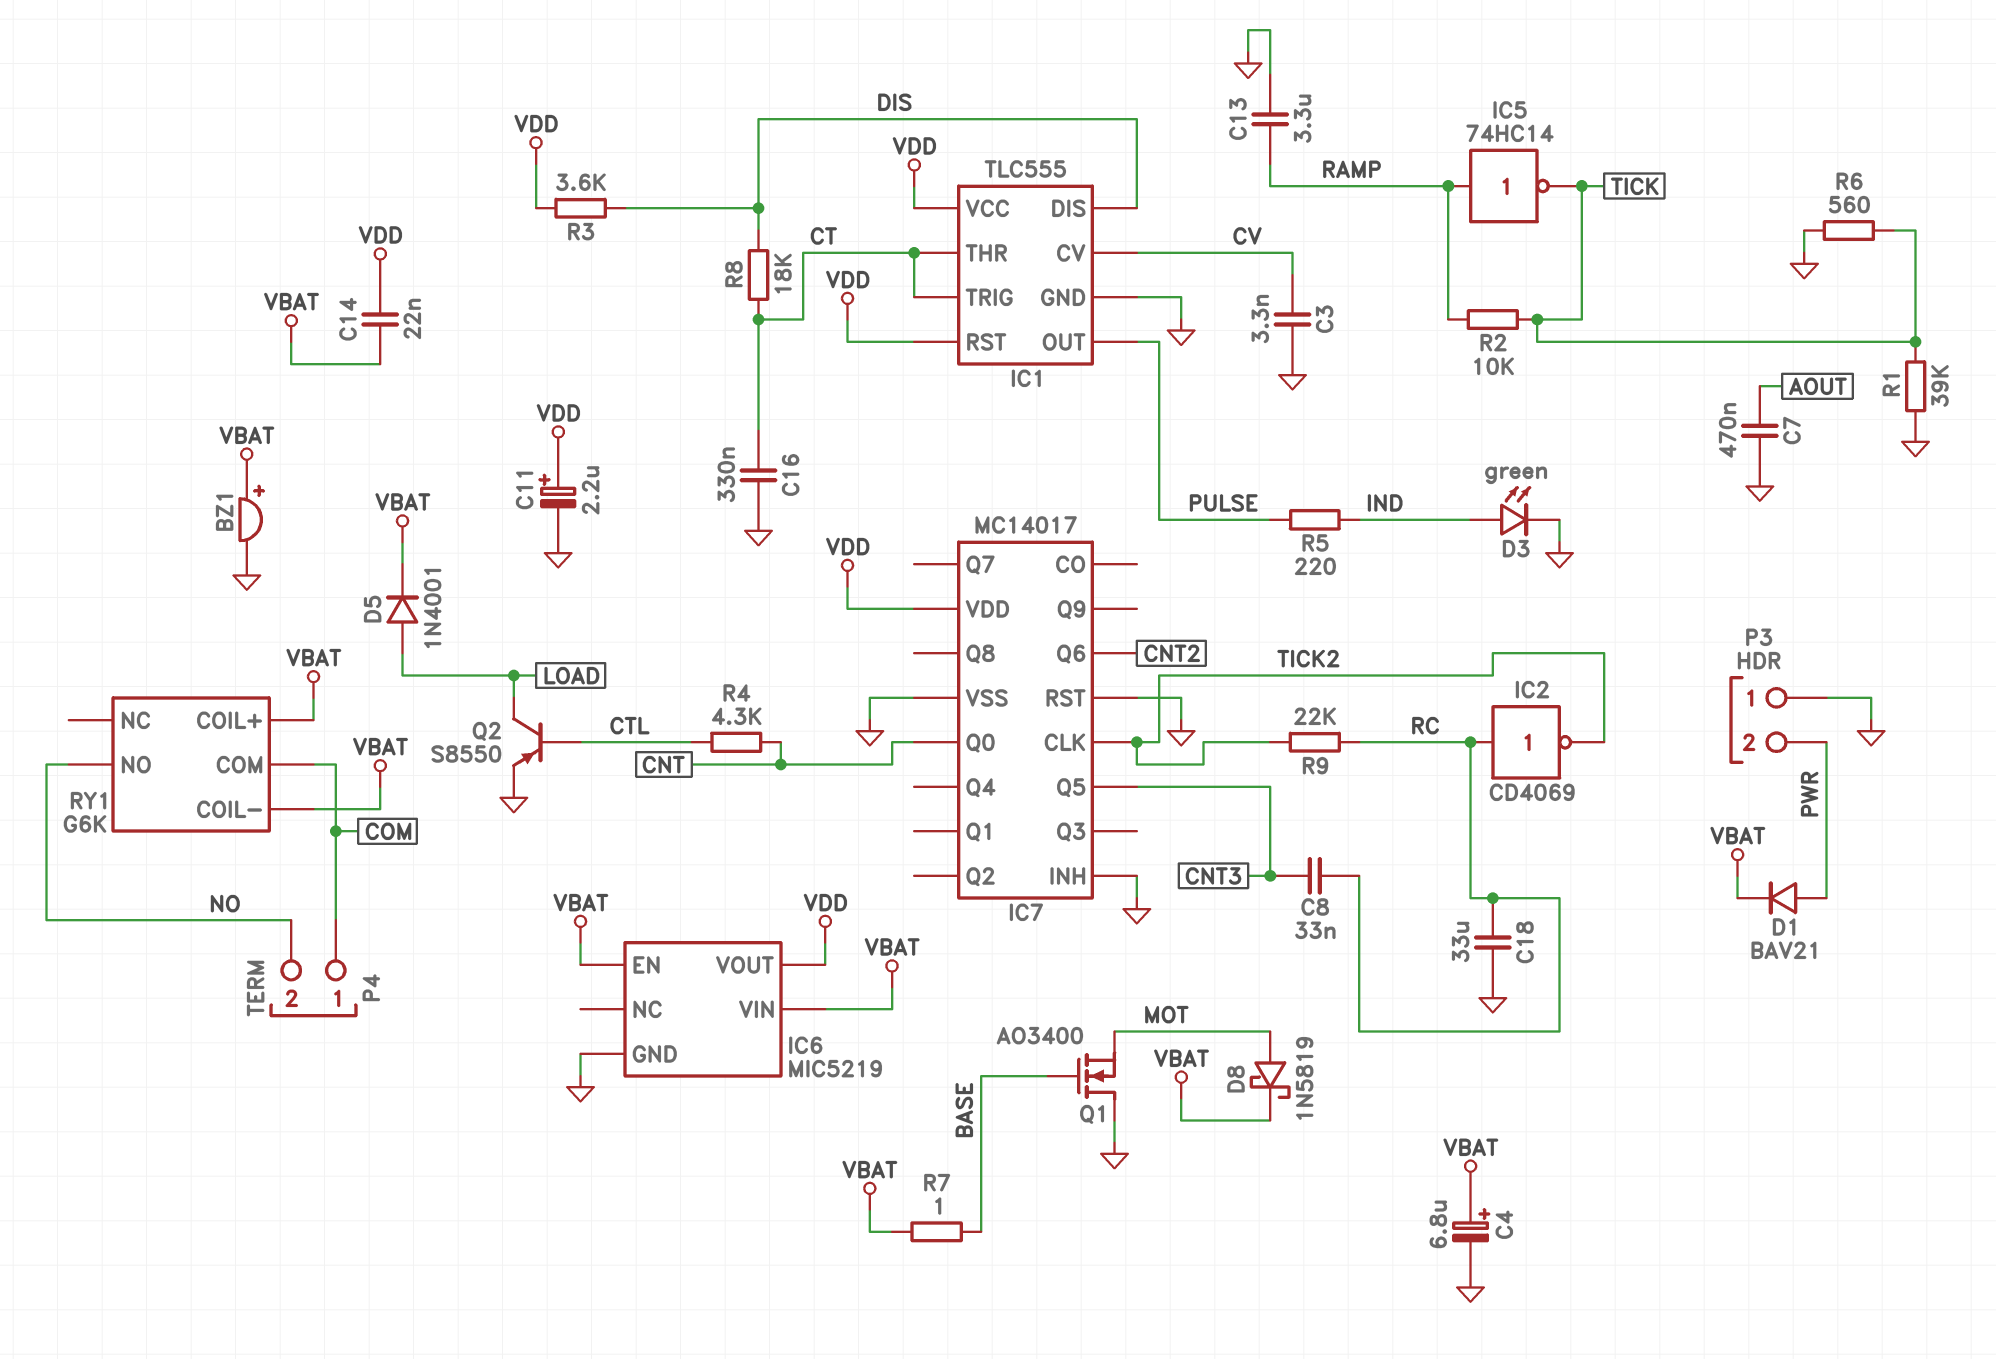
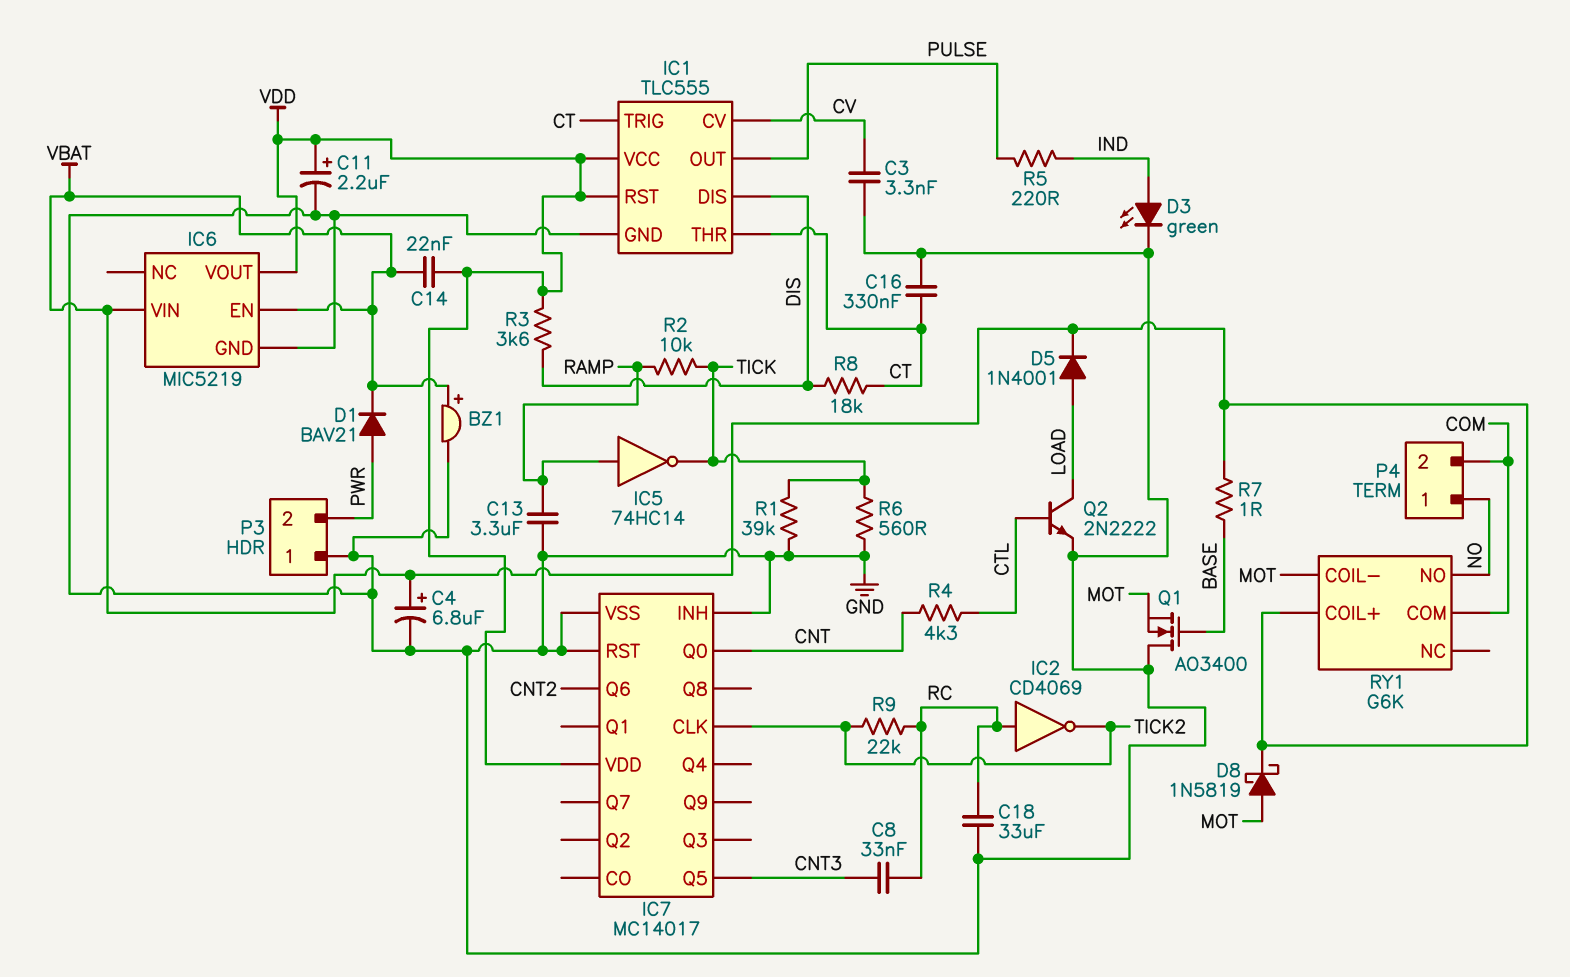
C7: 470nF (AOUT, GND) -> none
P4 pin 1: COM -> NO
P4 pin 2: NO -> COM
Q2: PNP S8550 (B CTL, C LOAD, E GND) -> NPN 2N2222 (B CTL, C LOAD, E GND)
RY1 pin COIL-: VBAT -> MOT

